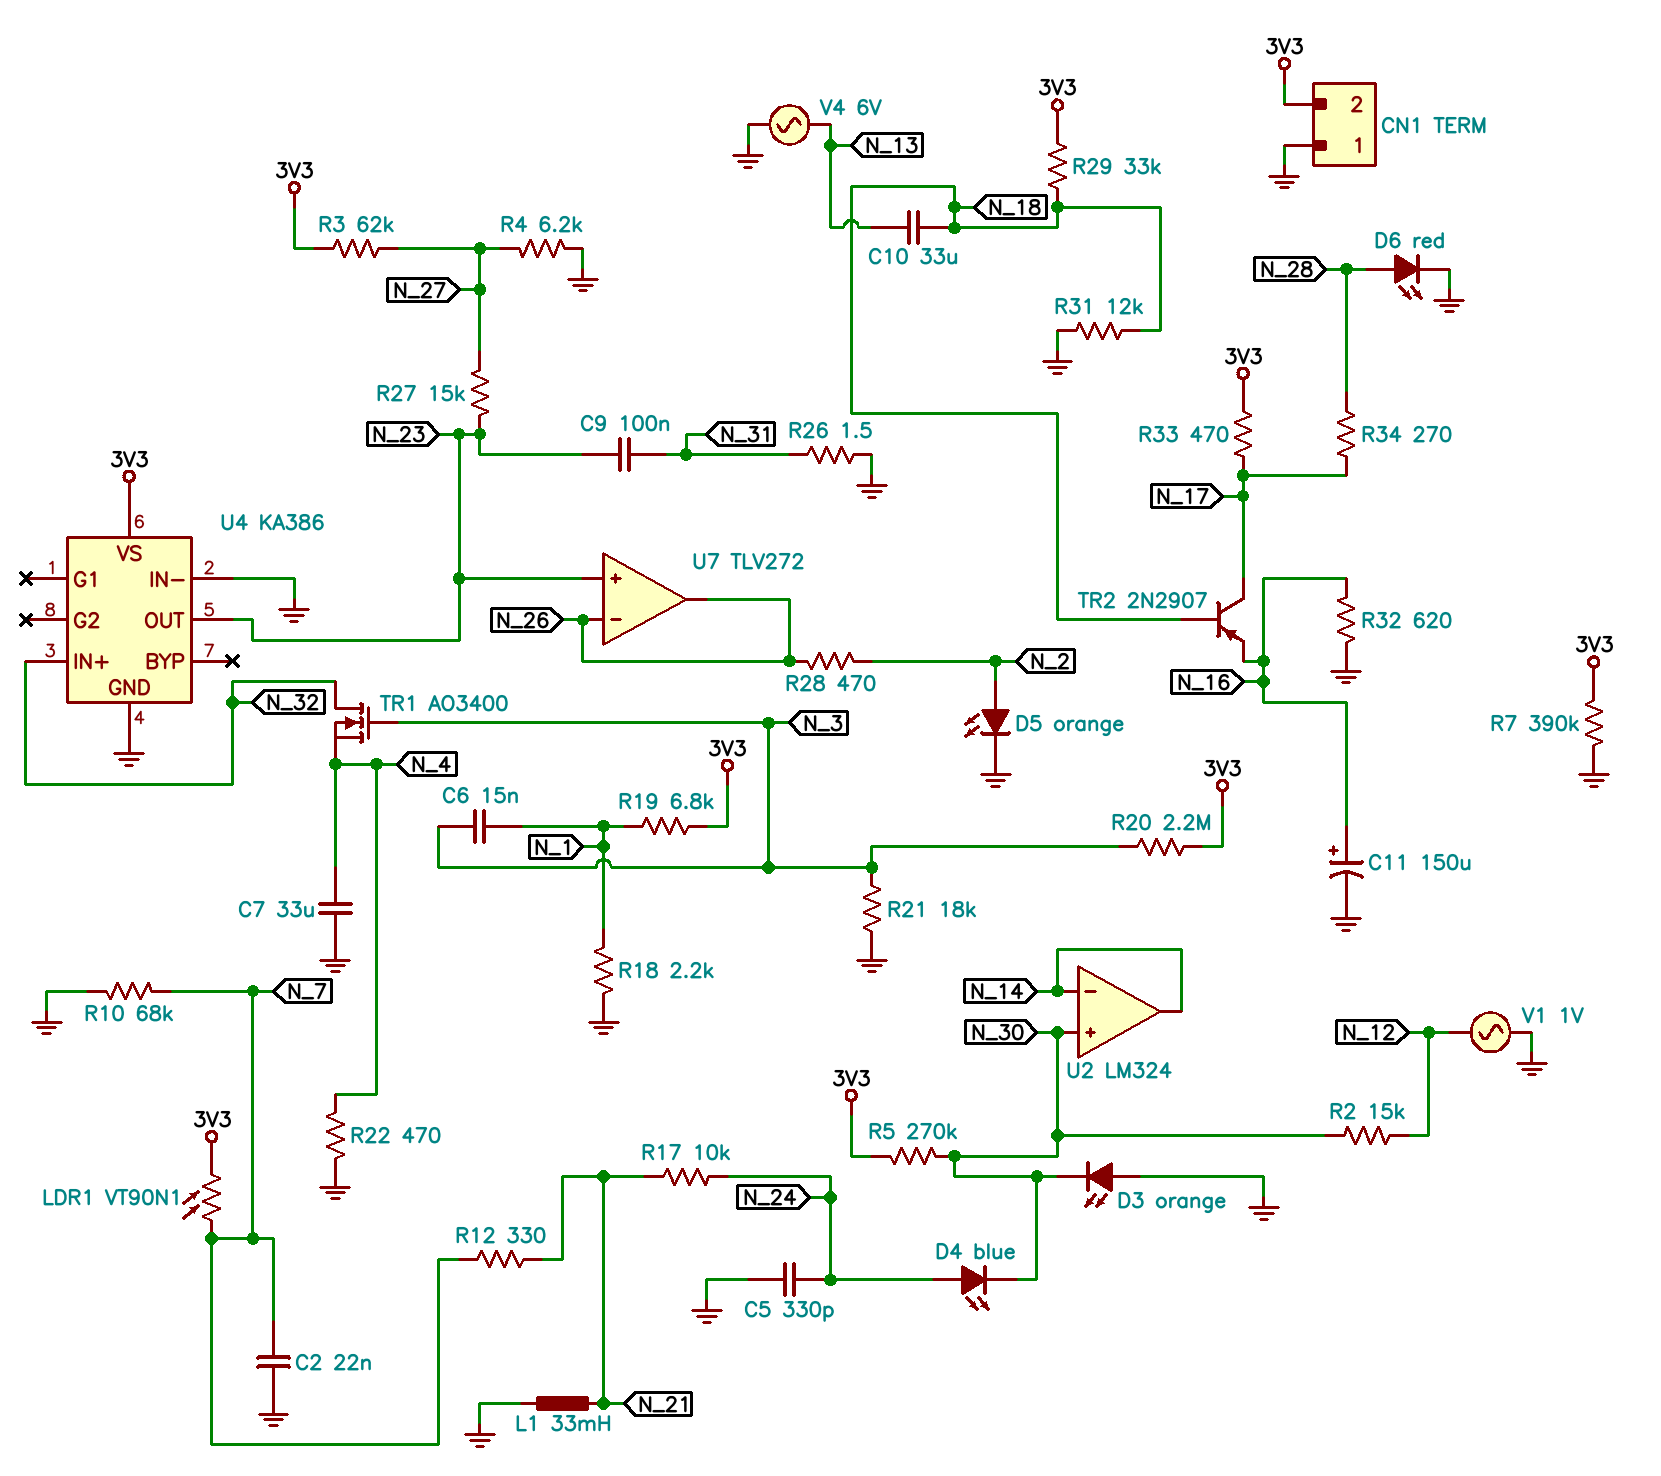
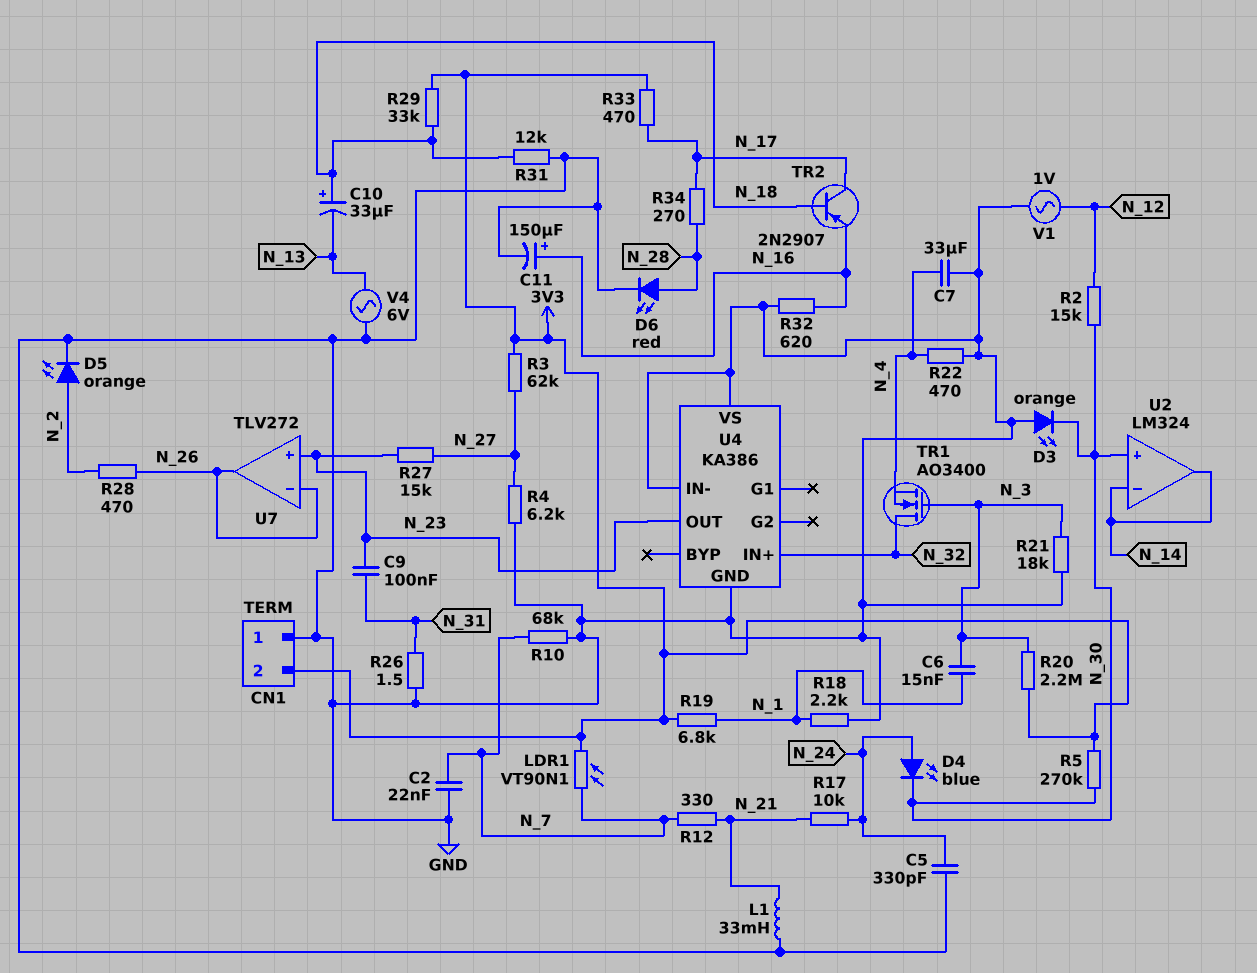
C10: 33uF (N_13, N_18) -> 33uF (plus N_18, minus N_13)
R7: 390k (3V3, GND) -> none
U4 pin VS: 3V3 -> GND

